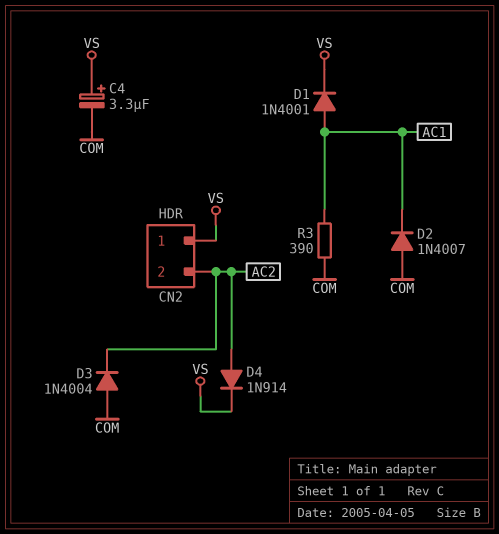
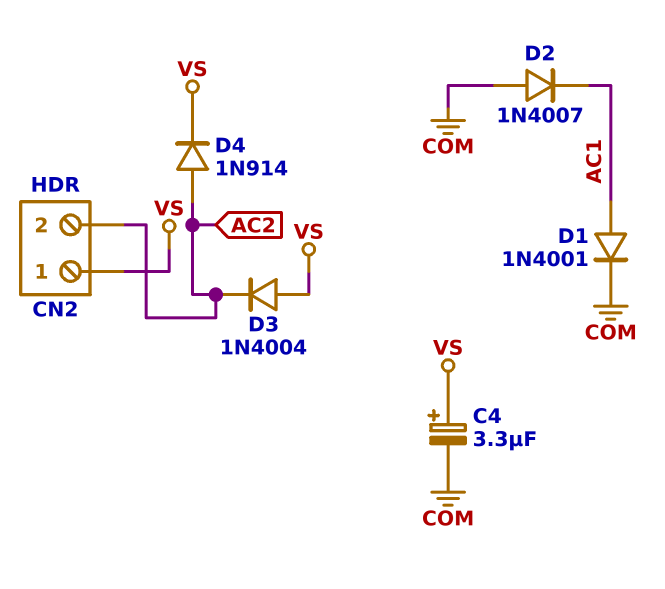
D1: diode 1N4001 (A AC1, K VS) -> diode 1N4001 (A AC1, K COM)
D3: diode 1N4004 (A COM, K AC2) -> diode 1N4004 (A VS, K AC2)
R3: 390 (AC1, COM) -> none

